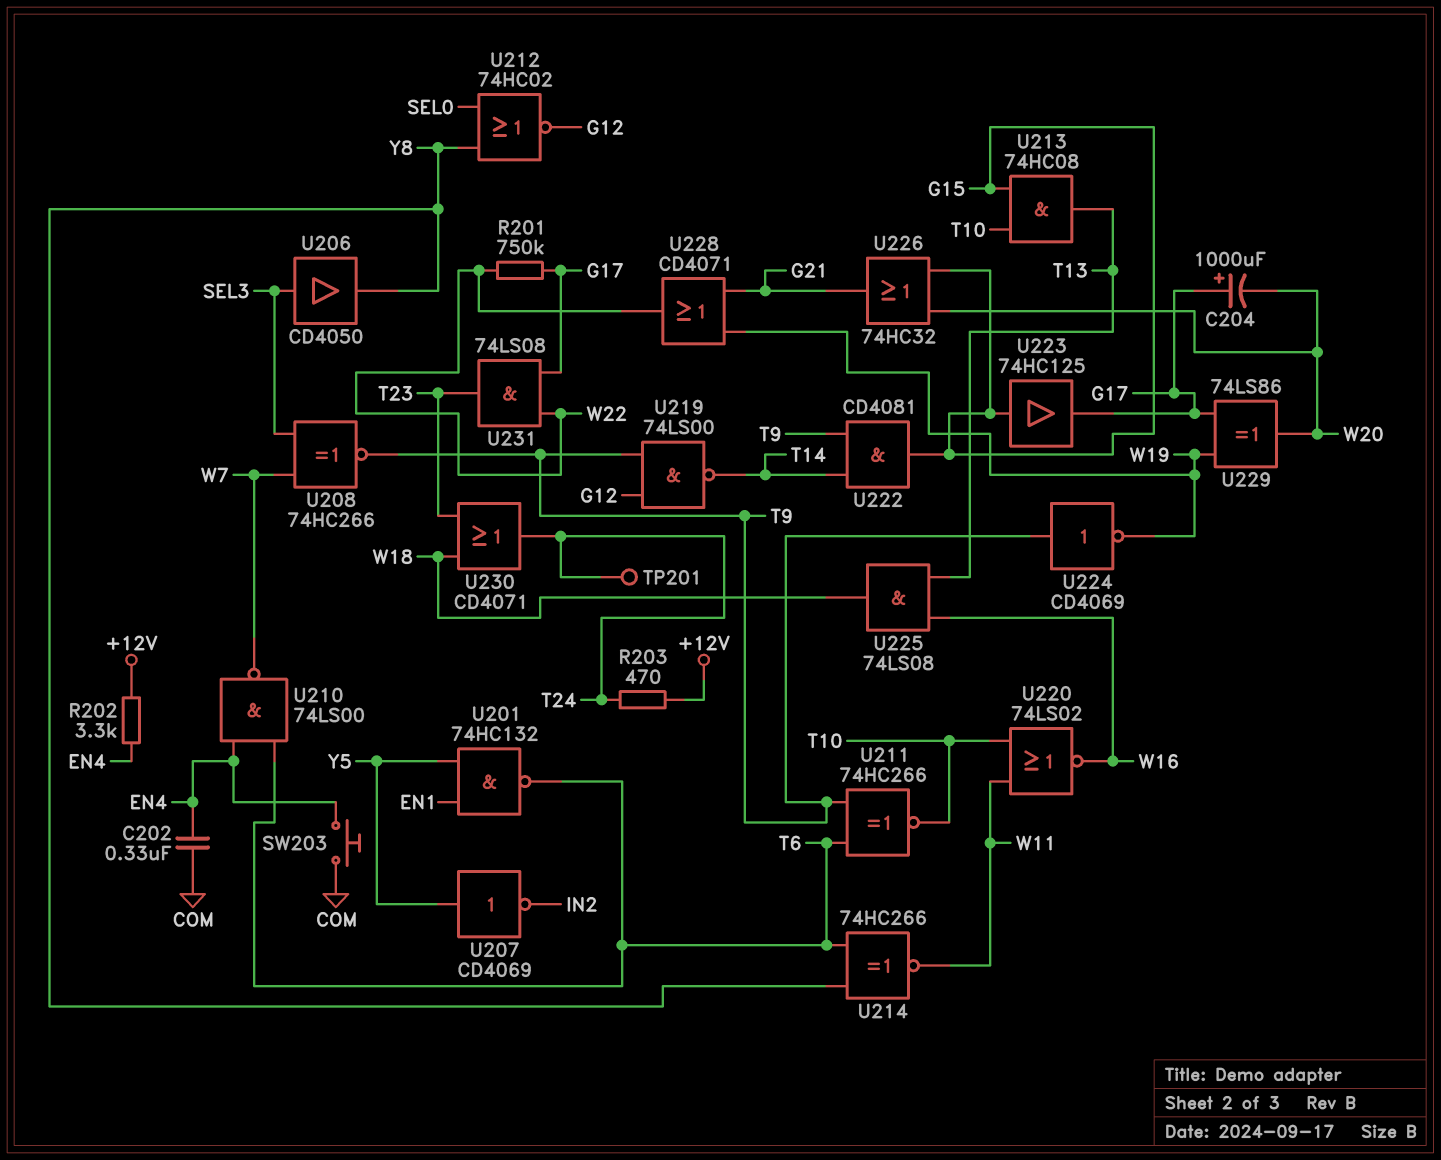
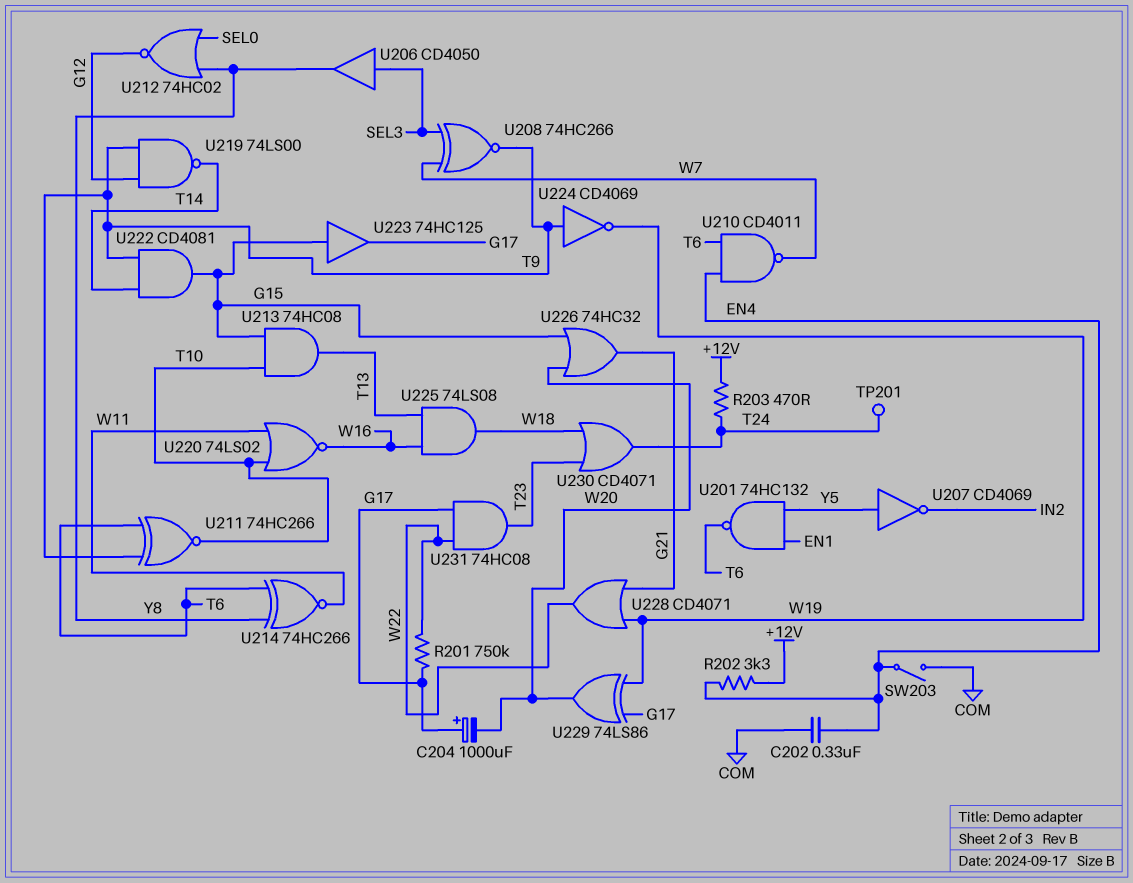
SW203: button (COM, EN4) -> switch (COM, EN4)
U210: NAND 74LS00 (in EN4, in T6, out W7) -> NAND CD4011 (in EN4, in T6, out W7)
U231: AND 74LS08 (in G17, in W22, out T23) -> AND 74HC08 (in G17, in W22, out T23)

